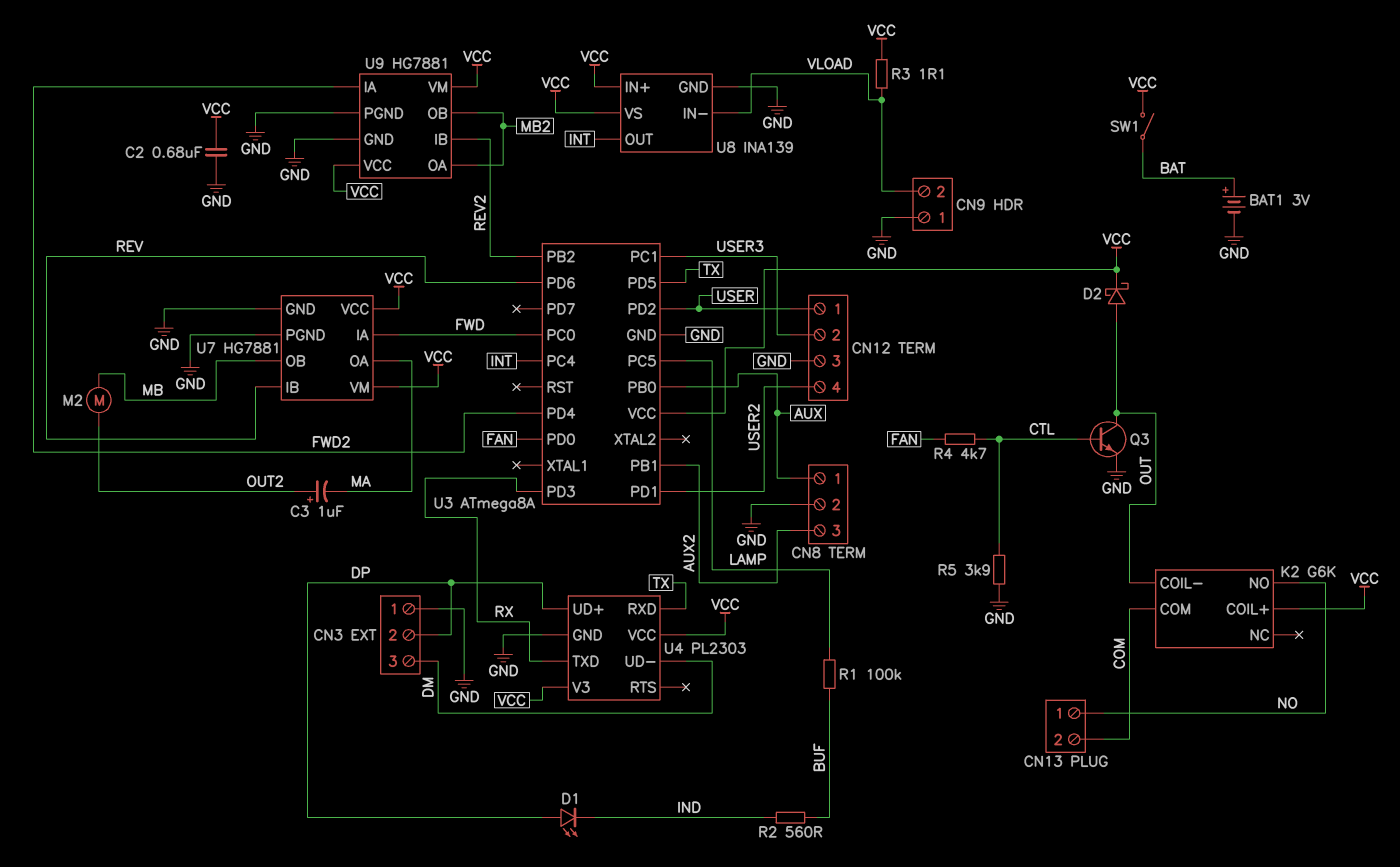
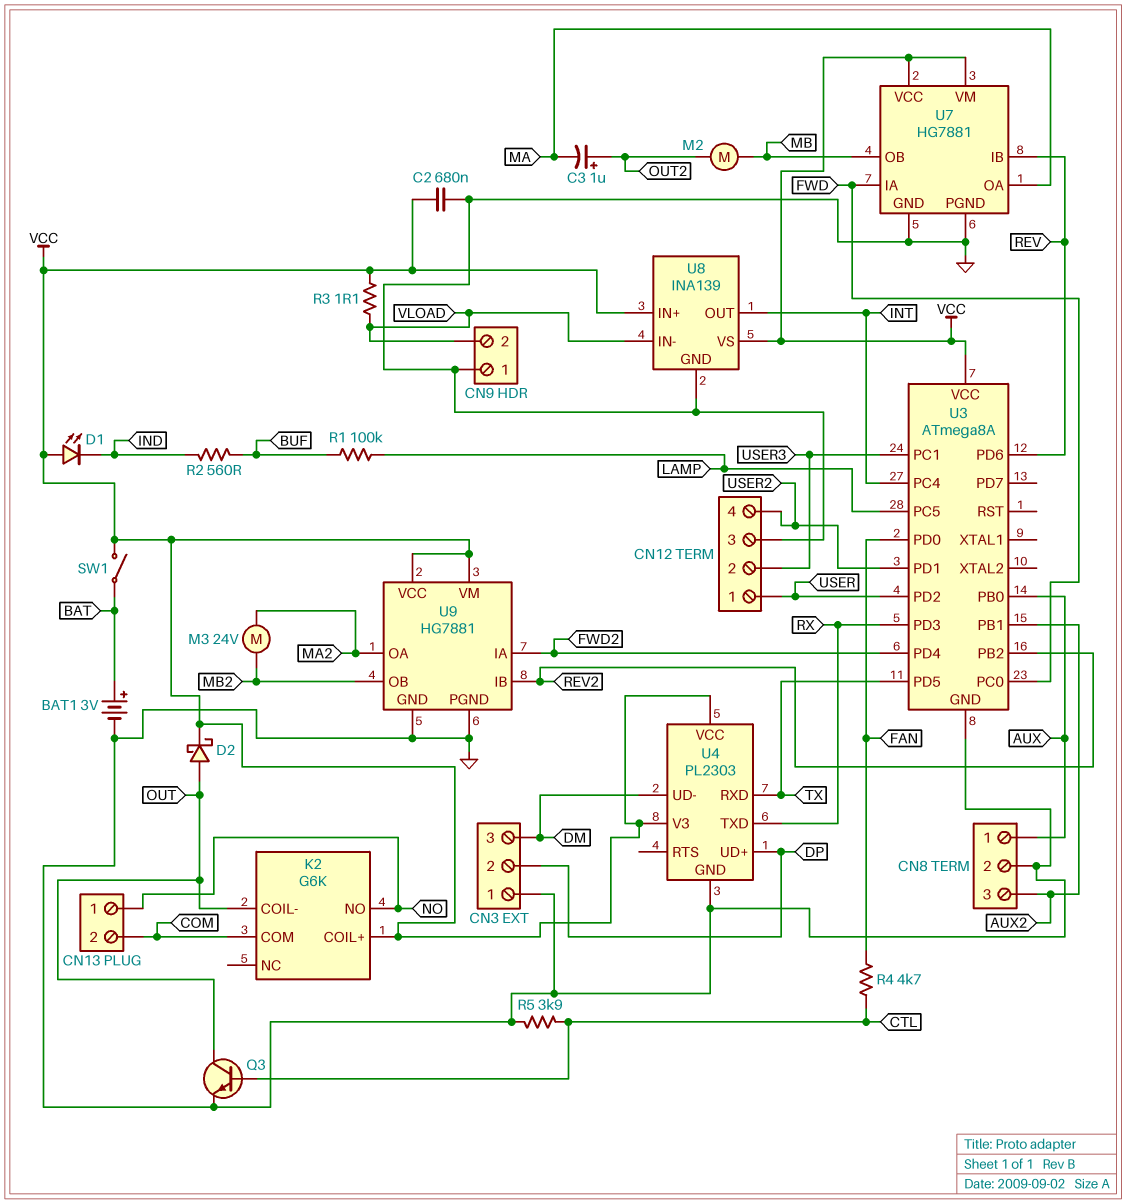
D1: LED (A DP, K IND) -> LED (A VCC, K IND)
M3: none -> motor 24V (MA2, MB2)
U9 pin OA: MB2 -> MA2

